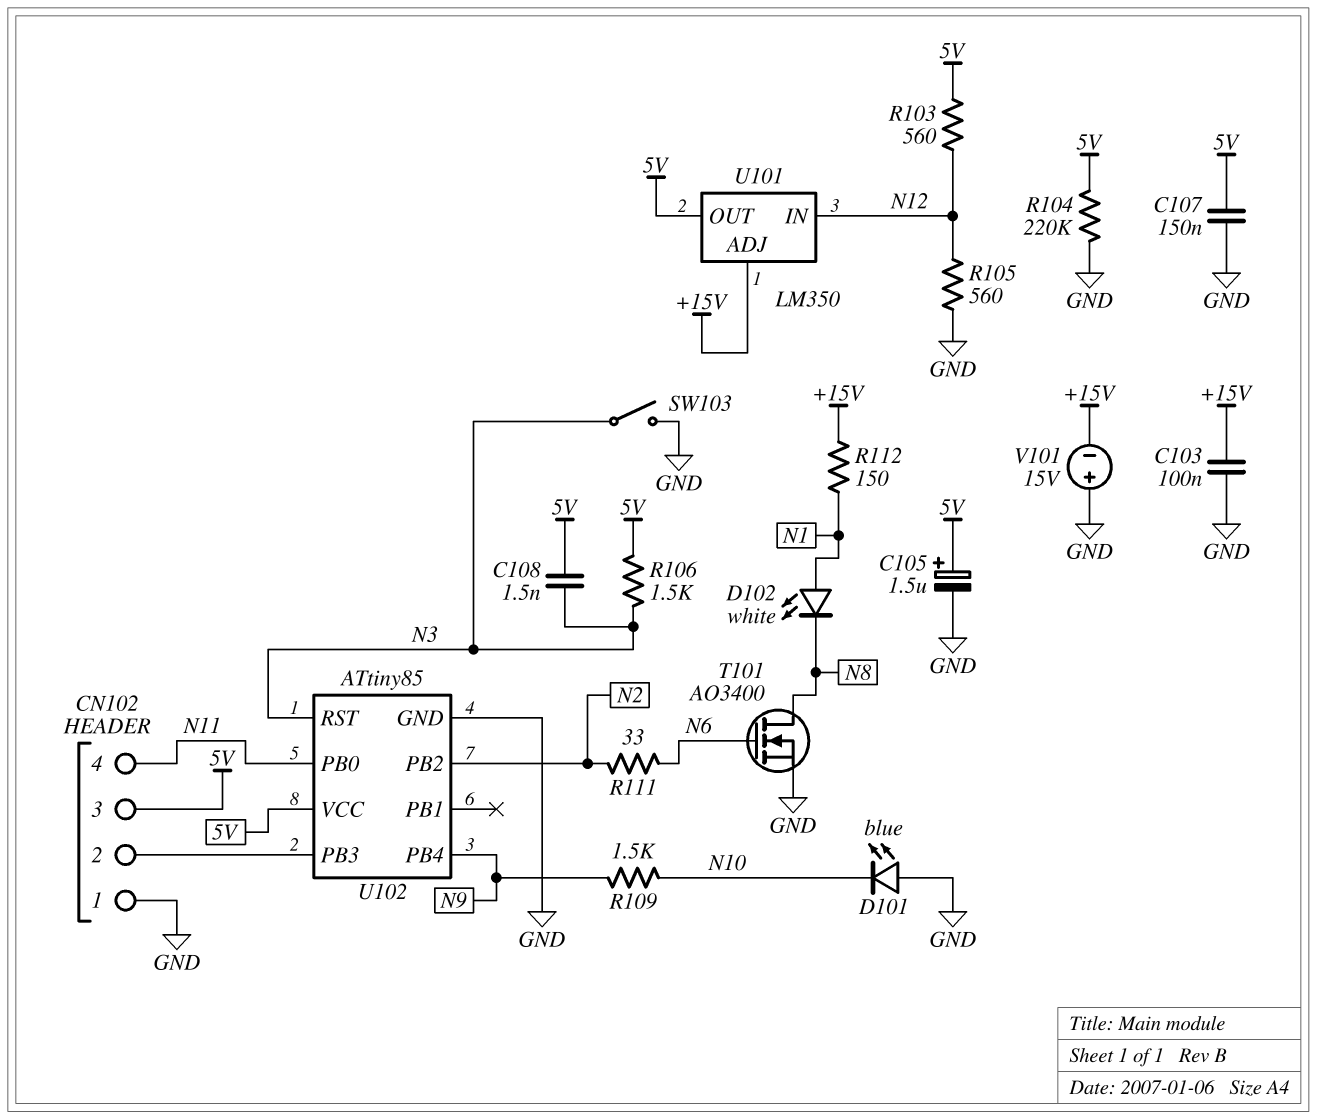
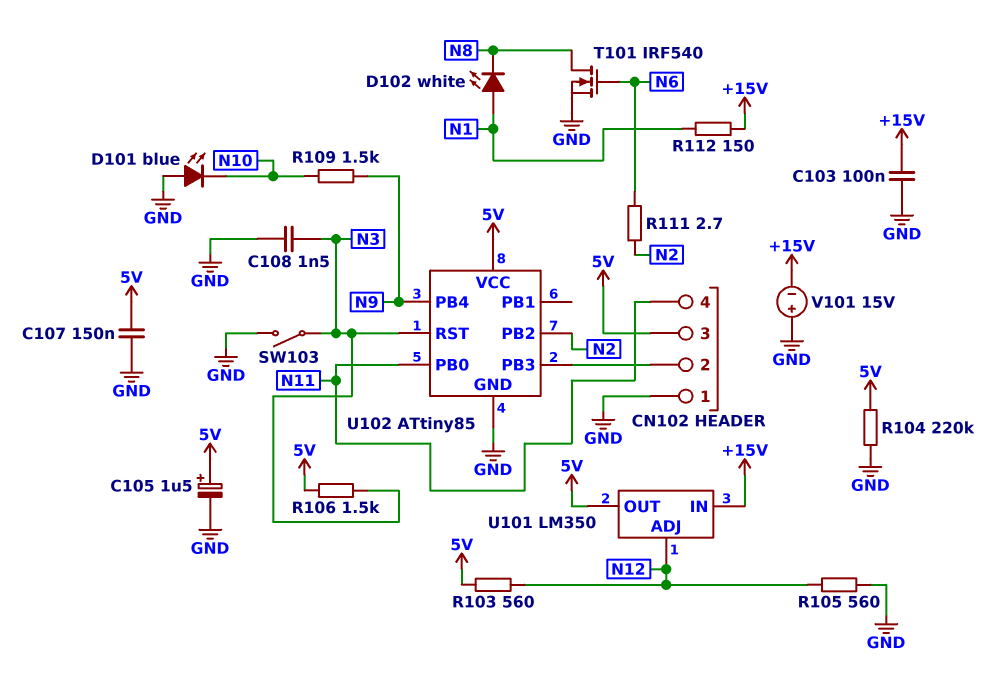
C108: 1.5nF (5V, N3) -> 1.5nF (GND, N3)
R111: 33 (N2, N6) -> 2.7 (N2, N6)
T101: NMOS AO3400 (G N6, D N8, S GND) -> NMOS IRF540 (G N6, D N8, S GND)
U101 pin ADJ: +15V -> N12
U101 pin IN: N12 -> +15V

